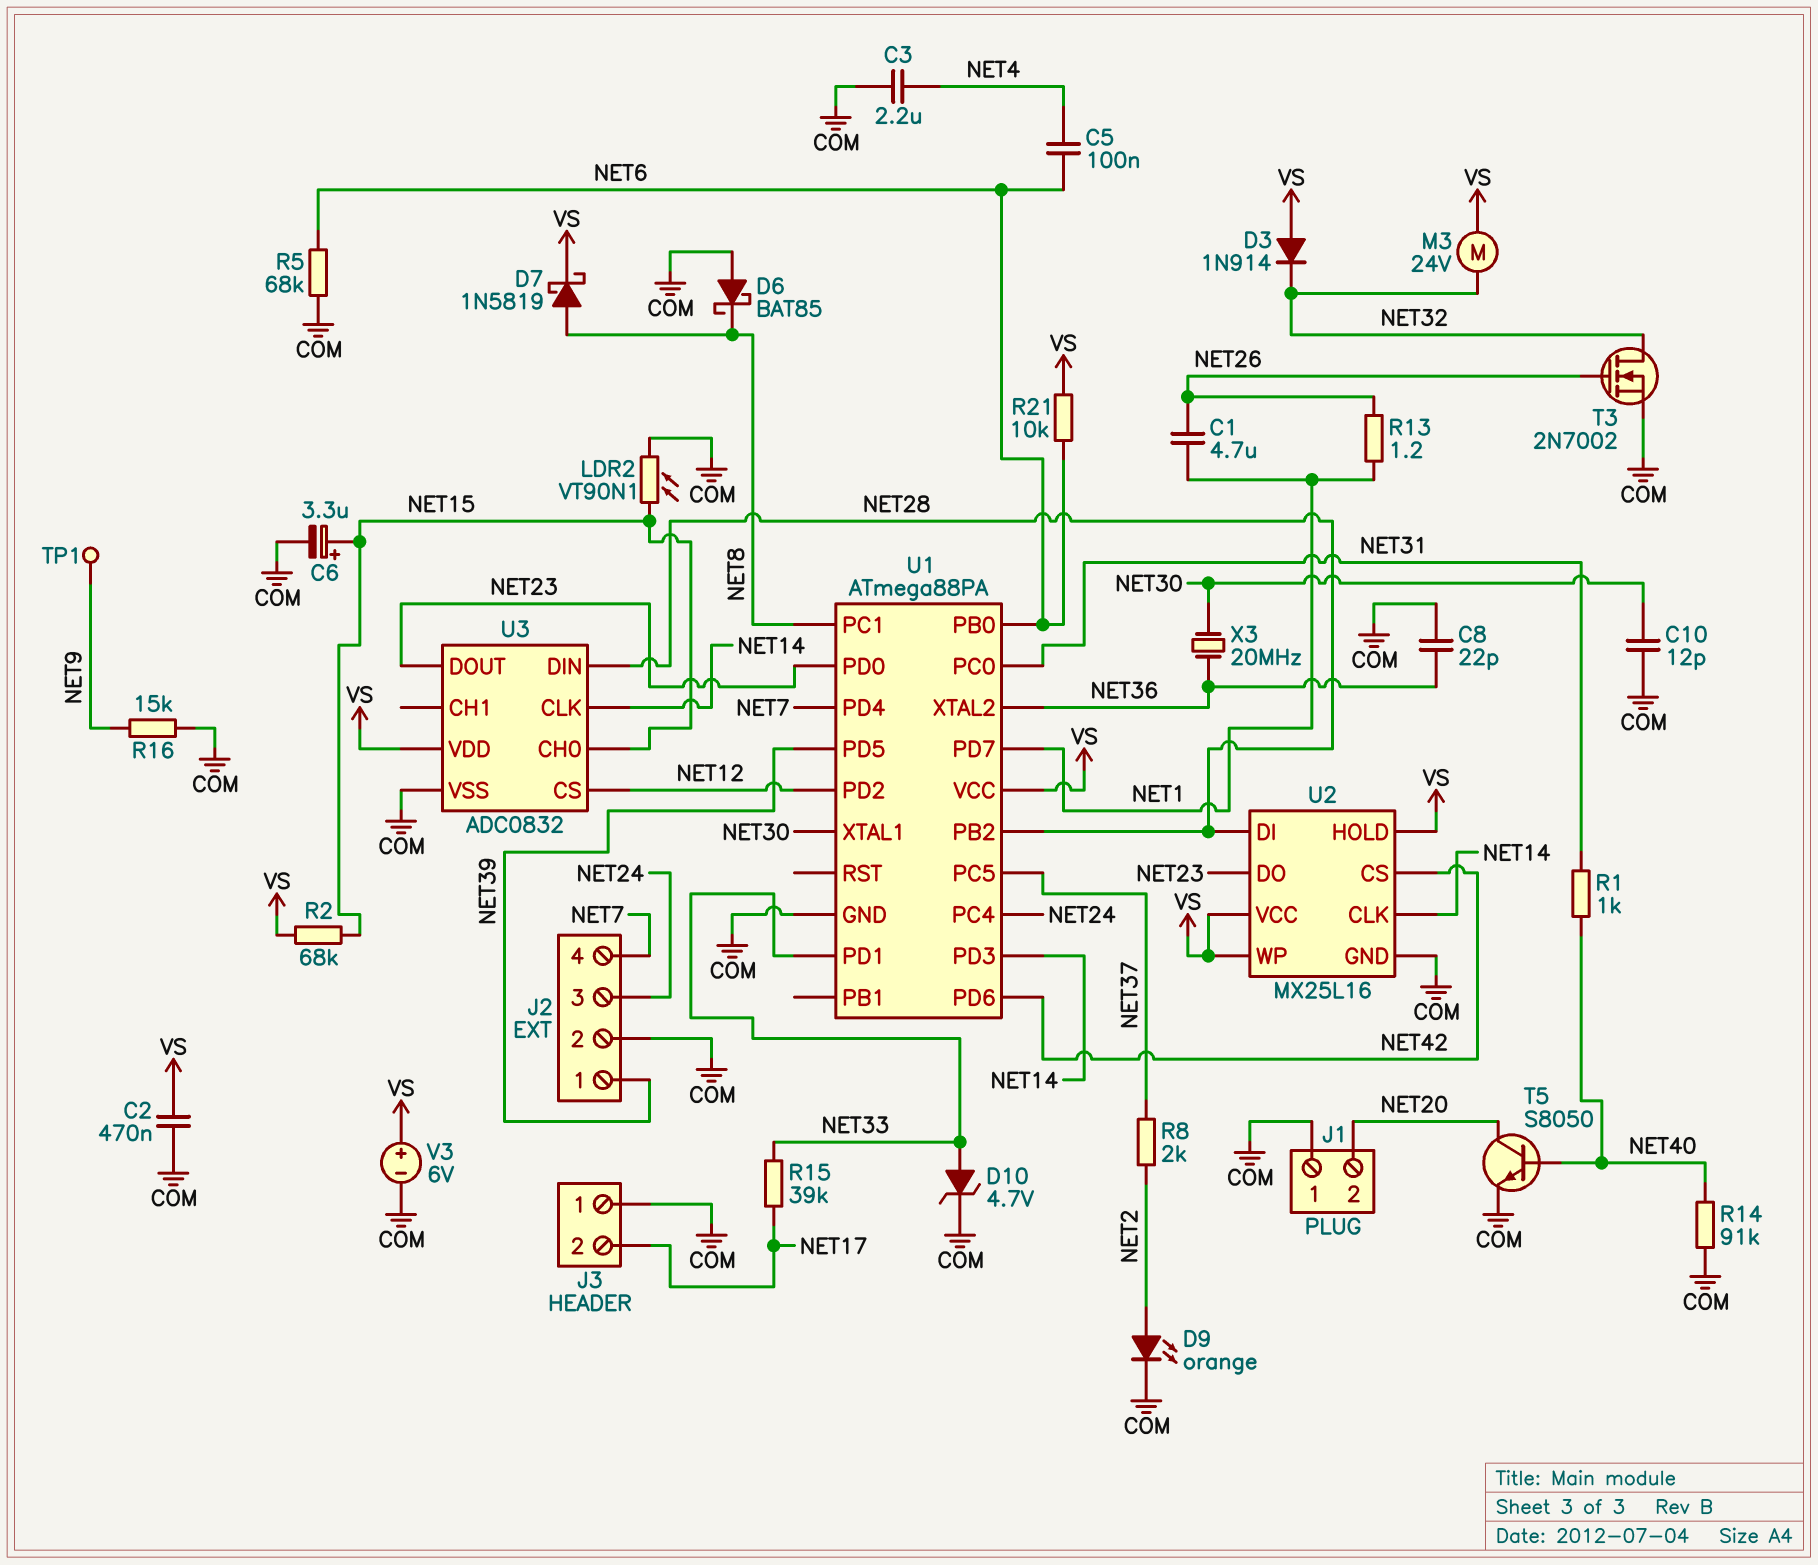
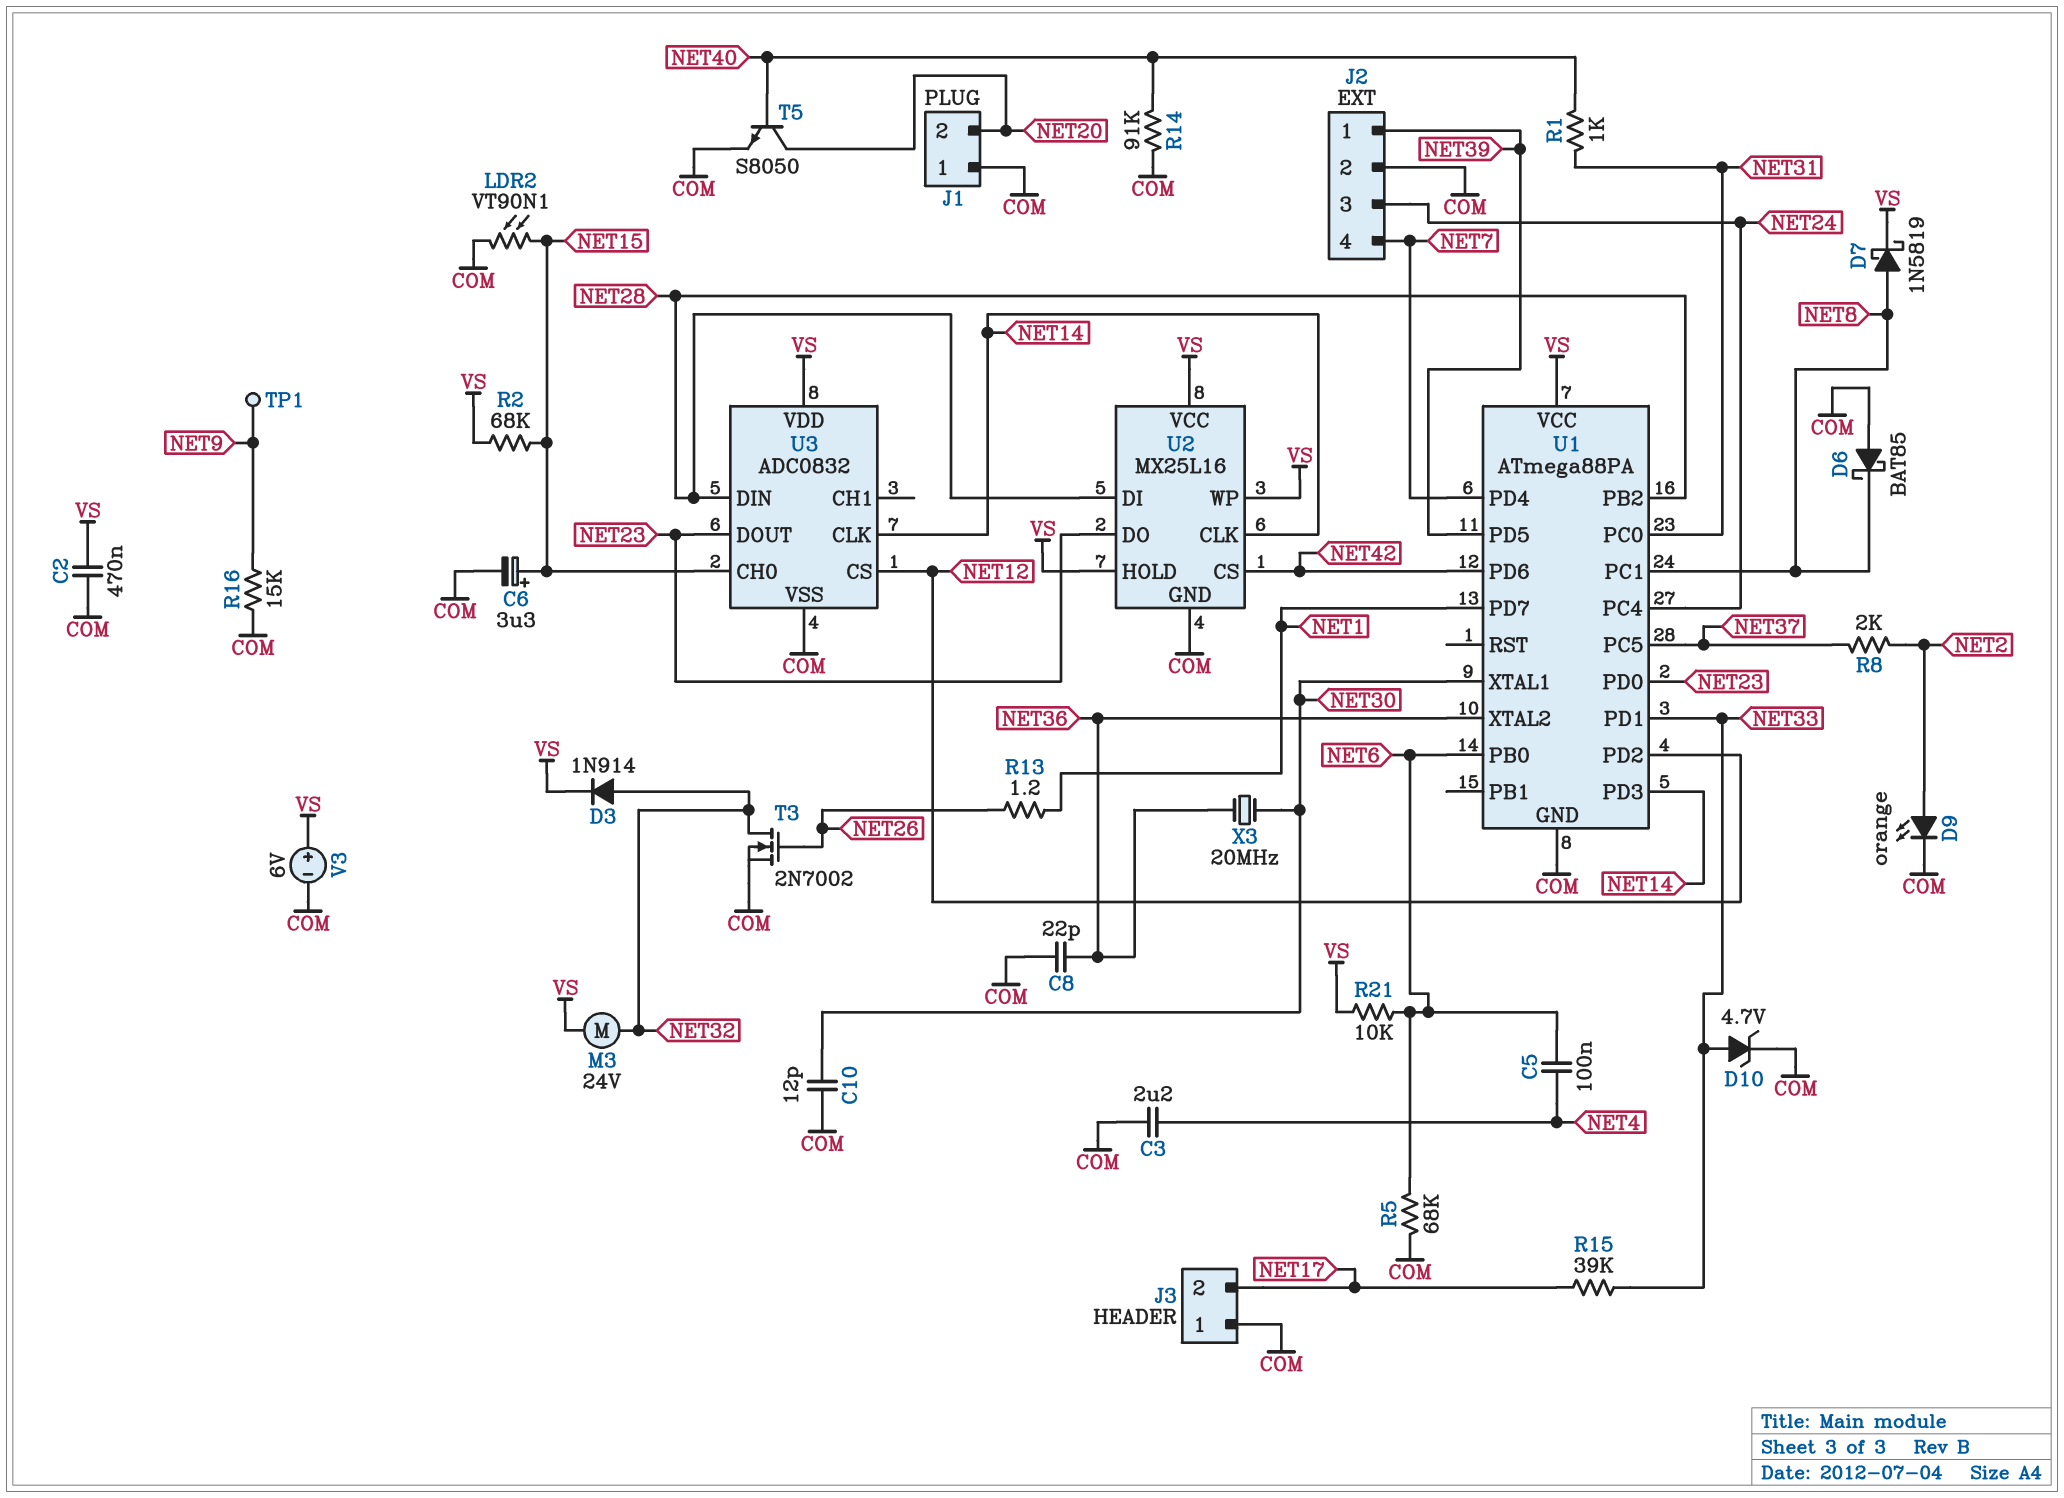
C1: 4.7uF (NET1, NET26) -> none
D3: diode 1N914 (A VS, K NET32) -> diode 1N914 (A NET32, K VS)

